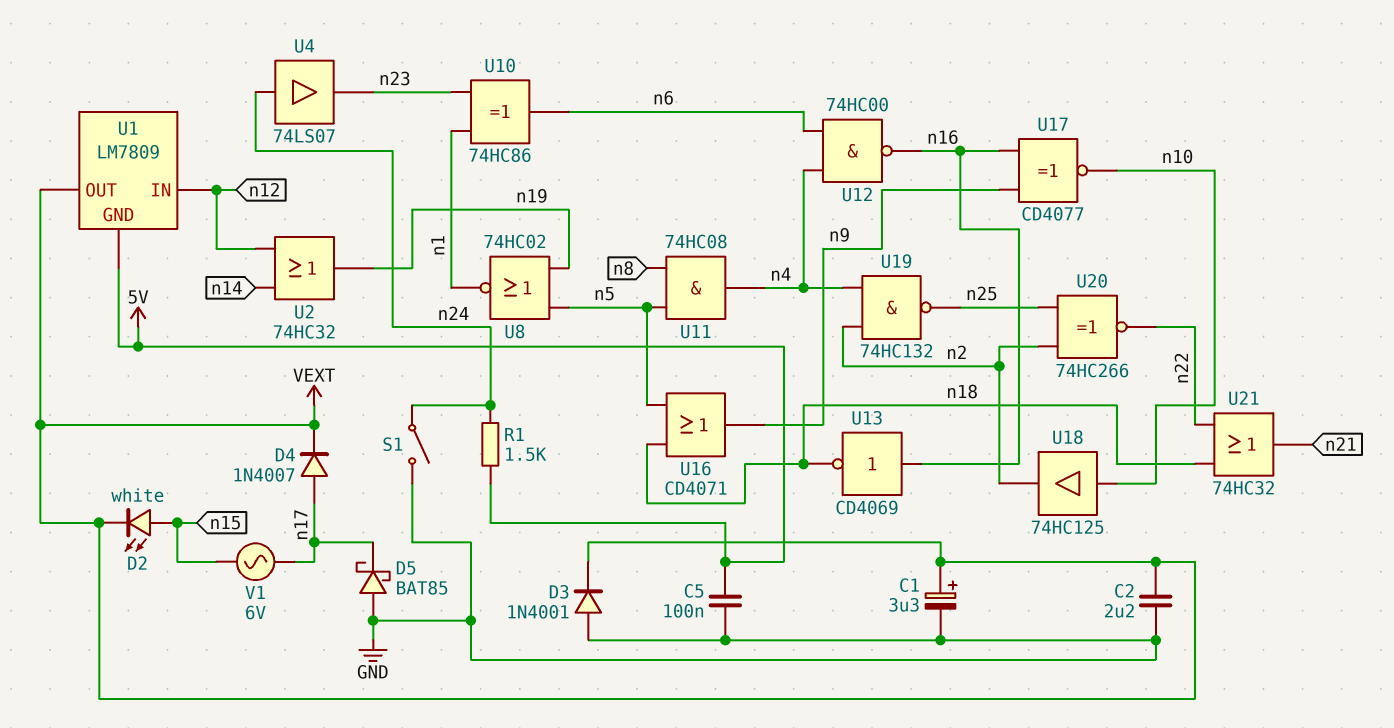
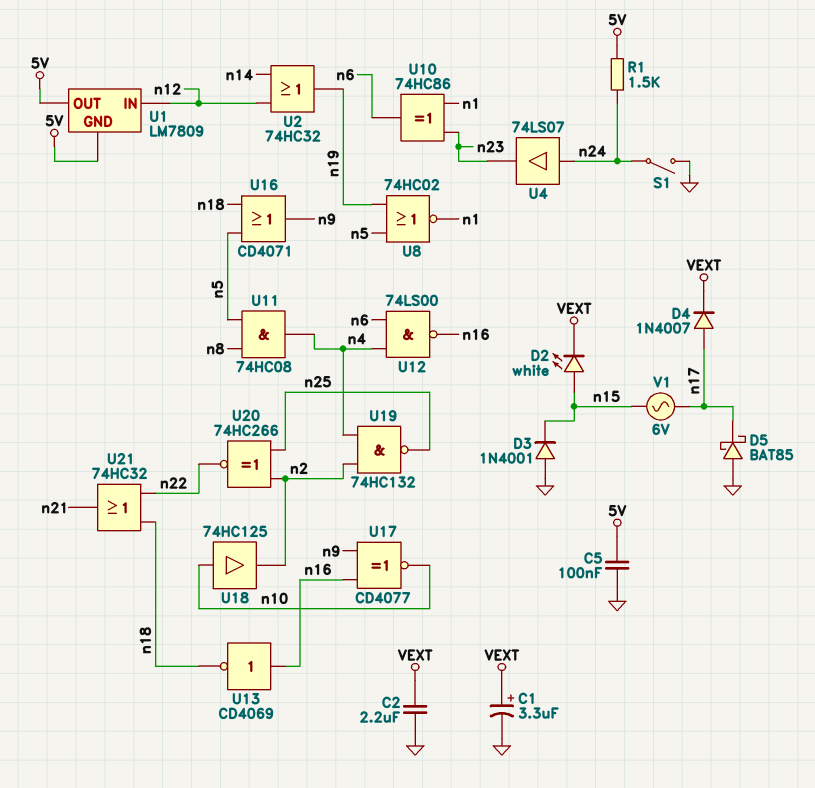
D3: diode 1N4001 (A GND, K VEXT) -> diode 1N4001 (A GND, K n15)
U1 pin OUT: VEXT -> 5V
U12: NAND 74HC00 (in n4, in n6, out n16) -> NAND 74LS00 (in n4, in n6, out n16)

